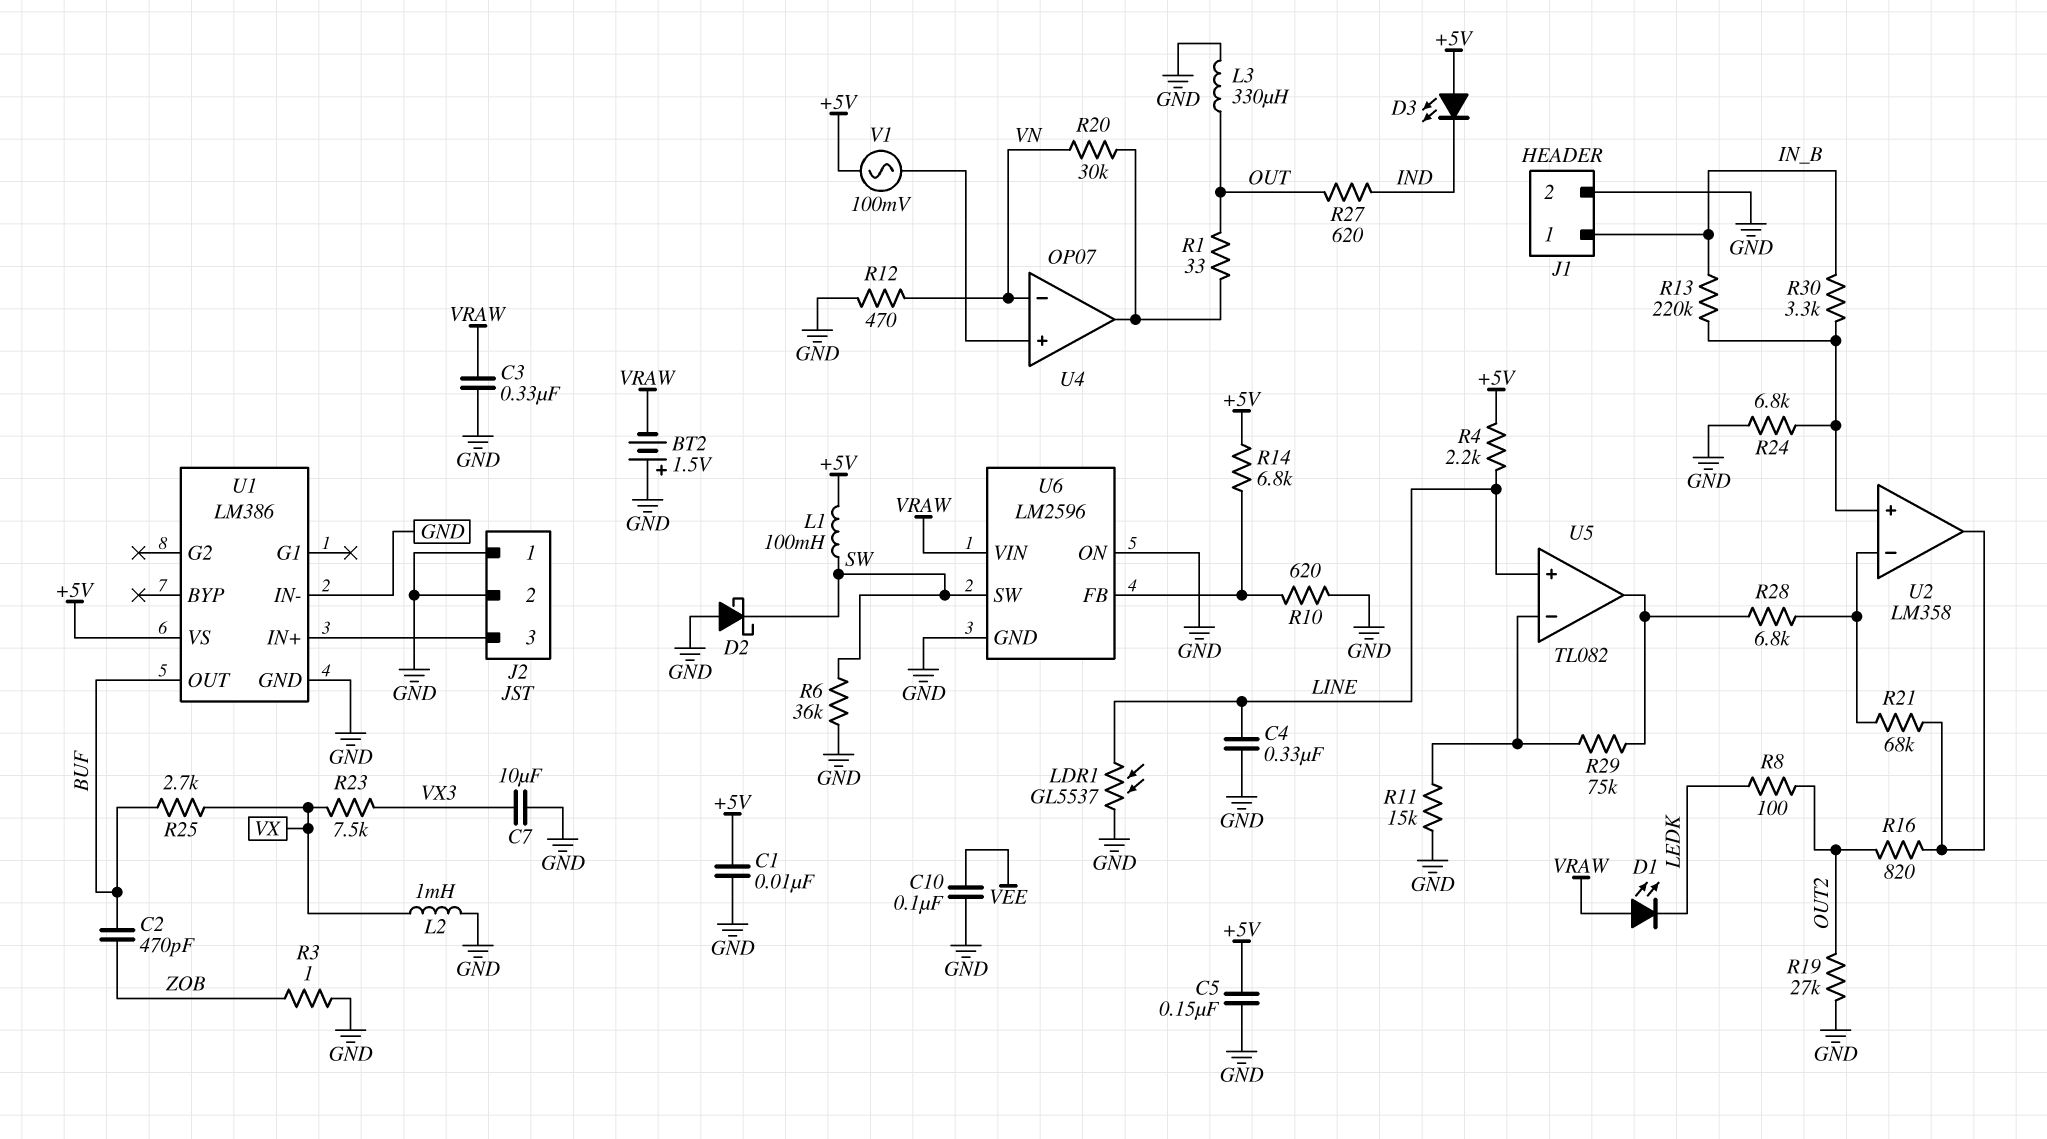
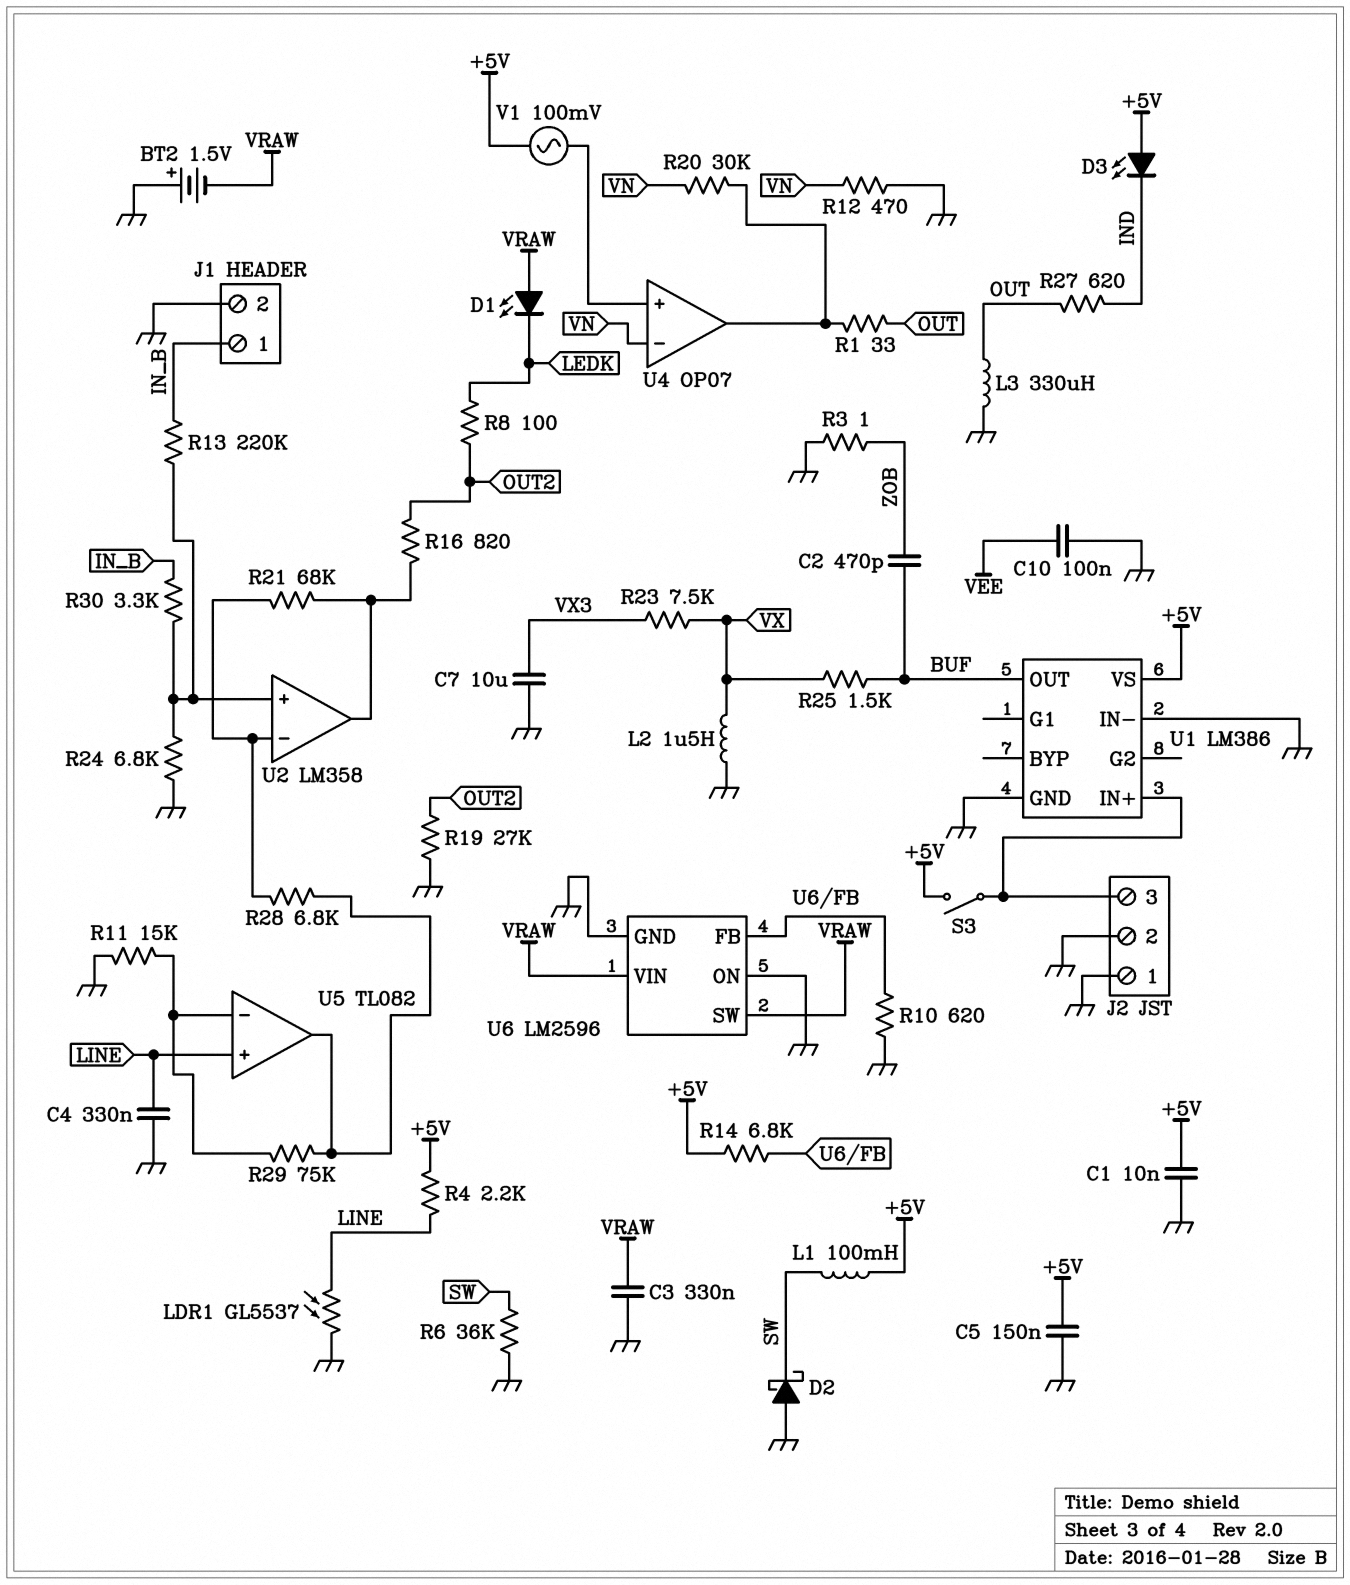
L2: 1mH (GND, VX) -> 1.5uH (GND, VX)
R25: 2.7k (BUF, VX) -> 1.5k (BUF, VX)
S3: none -> switch (+5V, J2/3)
U6 pin SW: SW -> VRAW

